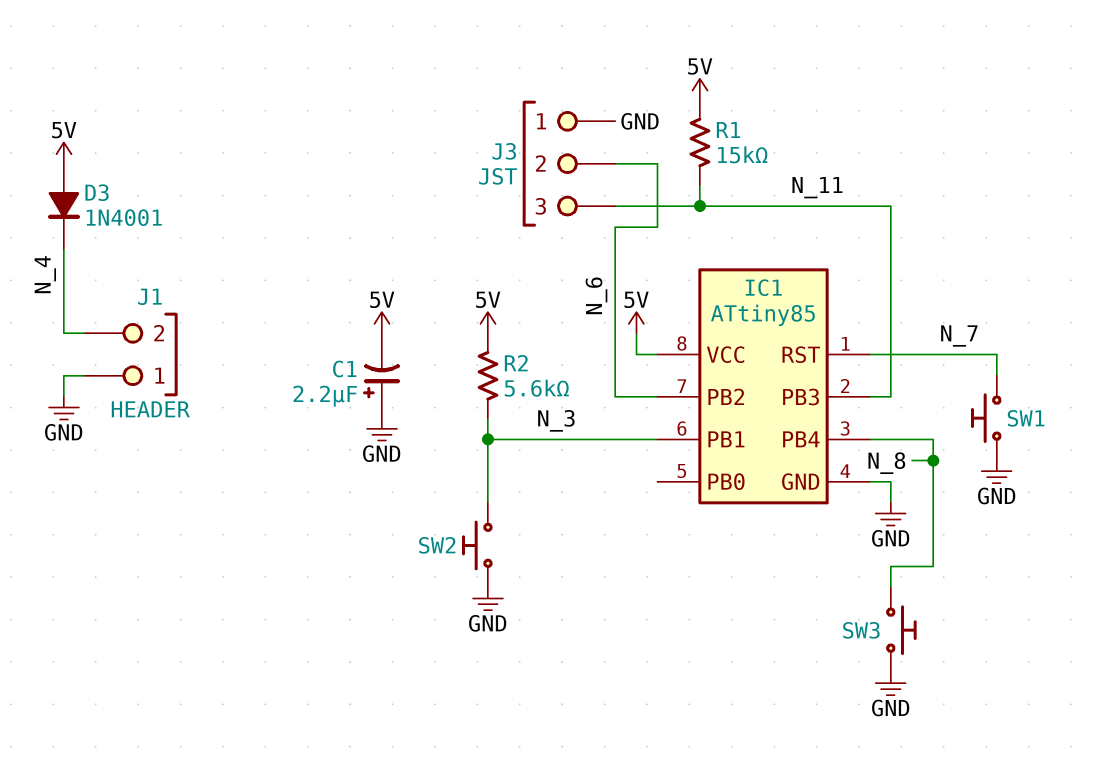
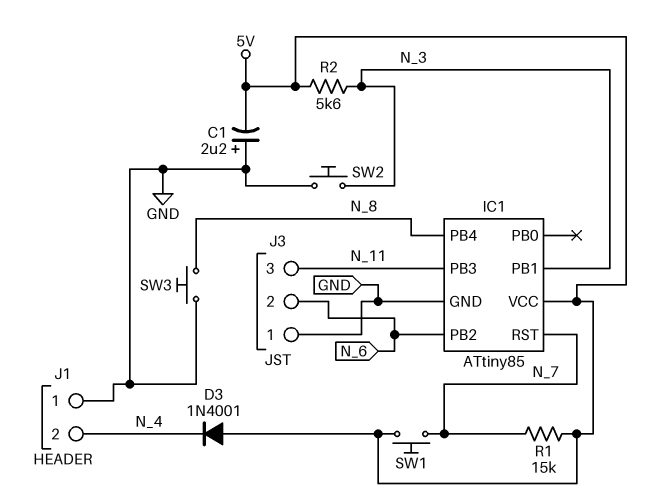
R1: 15k (5V, N_11) -> 15k (5V, N_7)
SW1: button (GND, N_7) -> button (5V, N_7)

